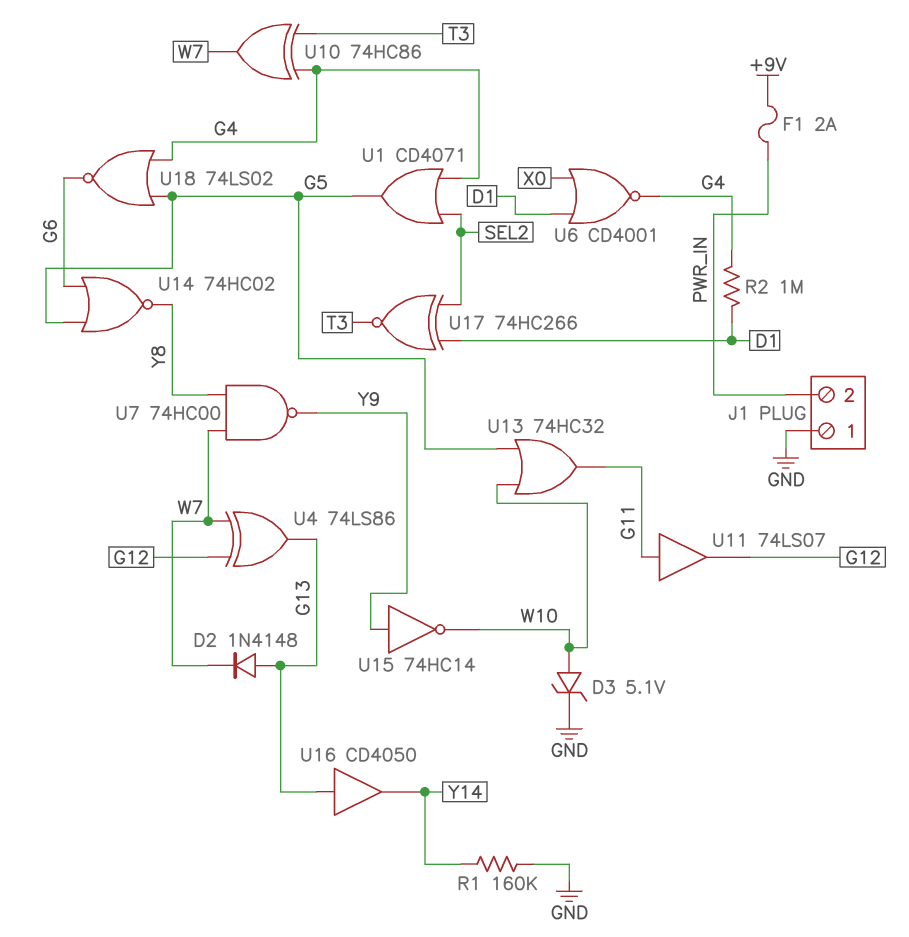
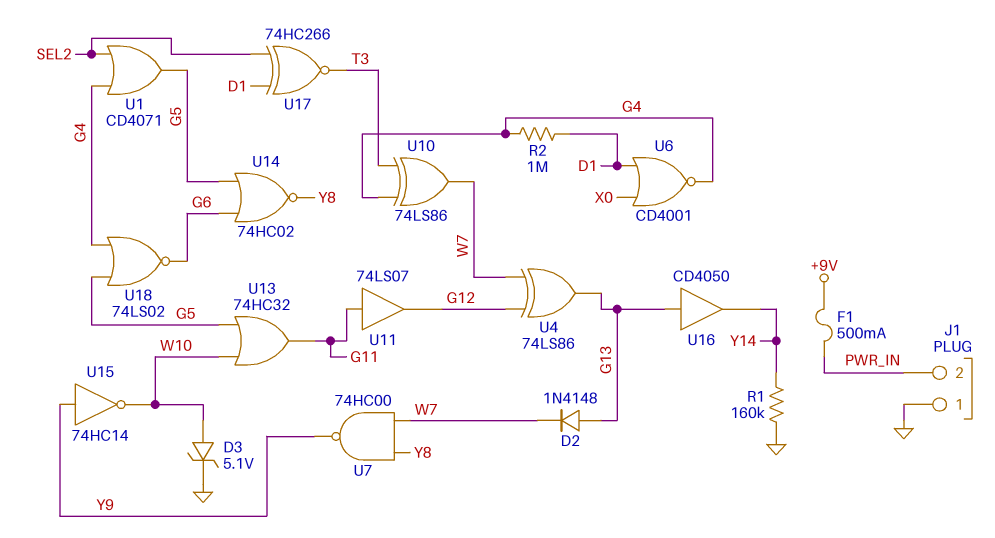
F1: 2A (+9V, PWR_IN) -> 500mA (+9V, PWR_IN)
U10: XOR 74HC86 (in G4, in T3, out W7) -> XOR 74LS86 (in G4, in T3, out W7)

